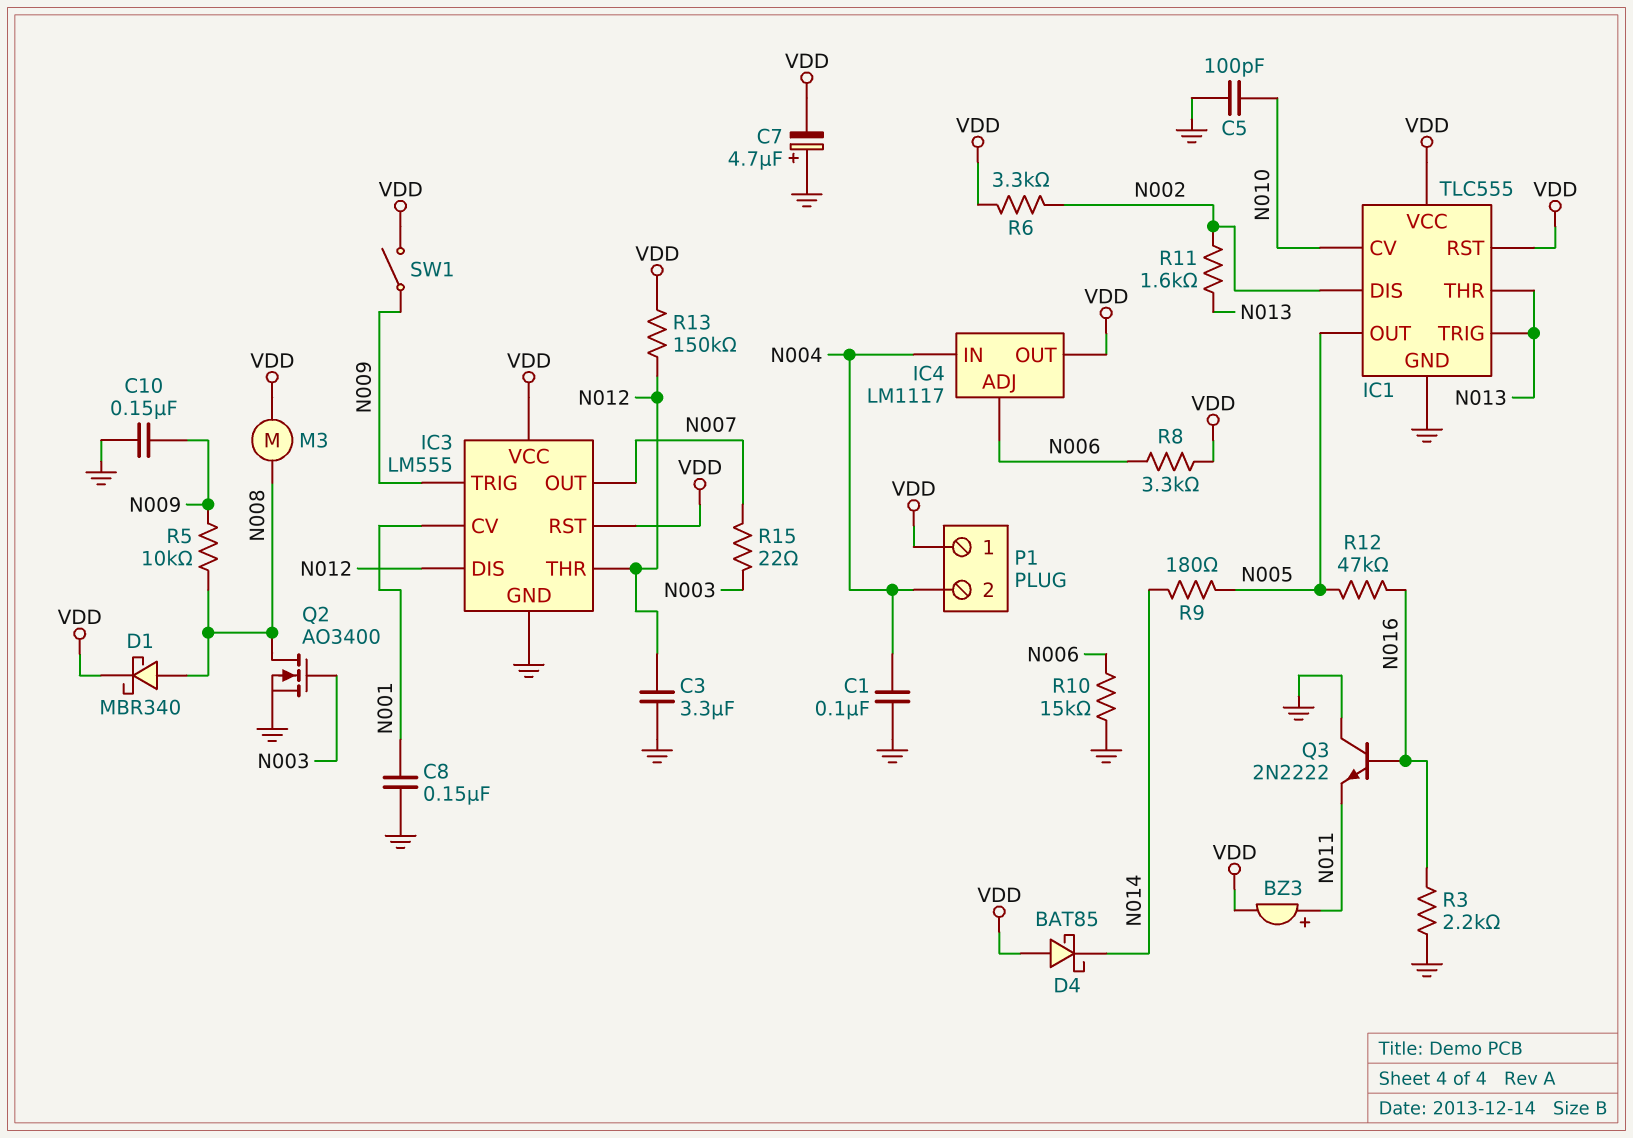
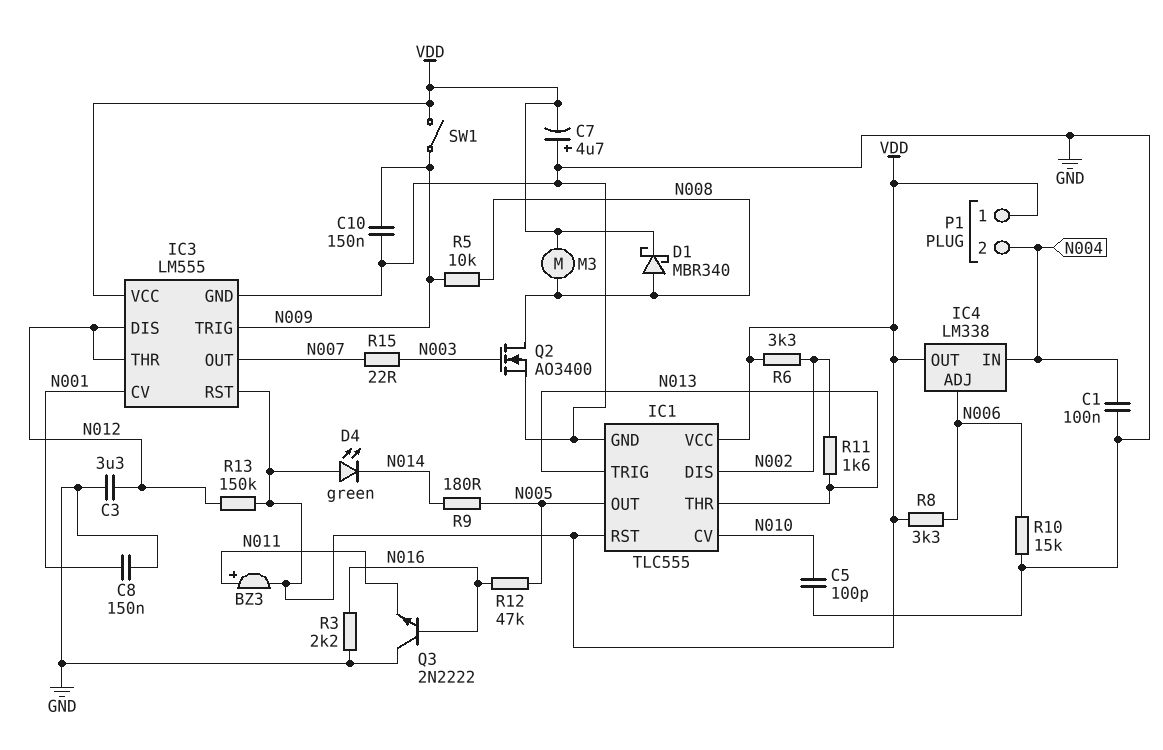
D4: schottky BAT85 (A VDD, K N014) -> LED green (A VDD, K N014)
IC4: LM1117 -> LM338

